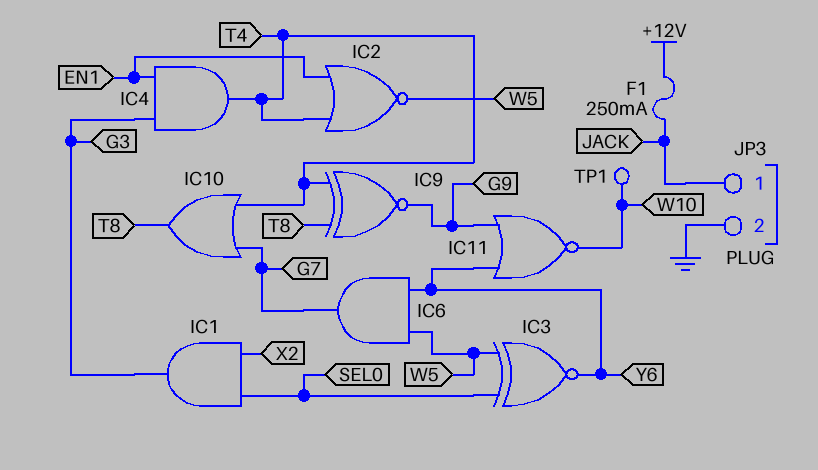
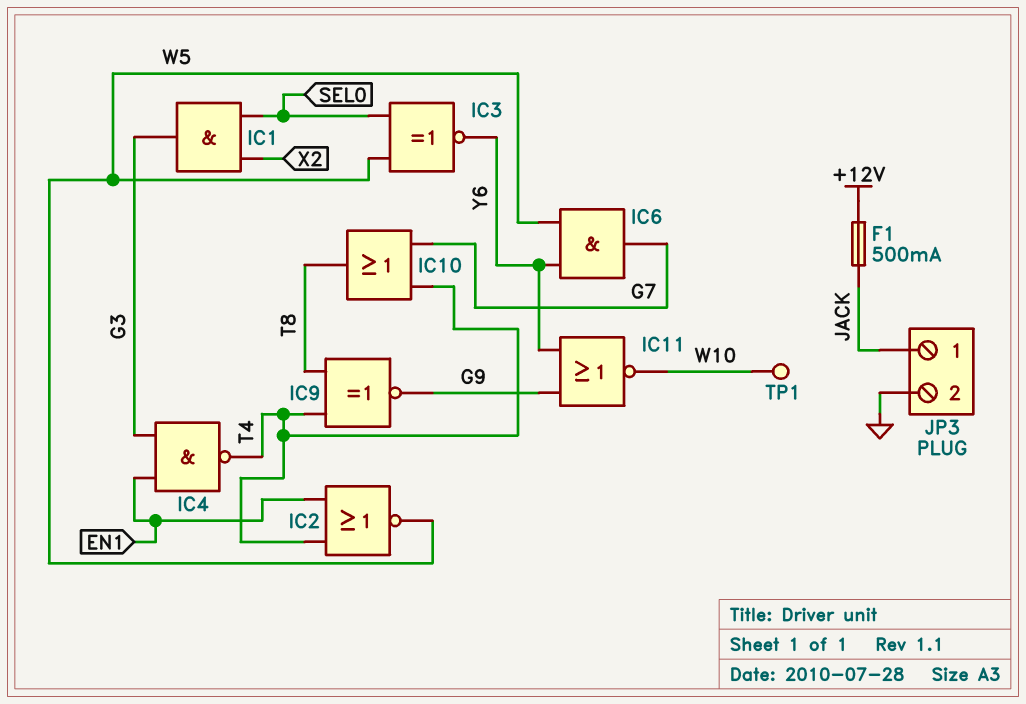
F1: 250mA (+12V, JACK) -> 500mA (+12V, JACK)
IC4: AND (in EN1, in G3, out T4) -> NAND (in EN1, in G3, out T4)

